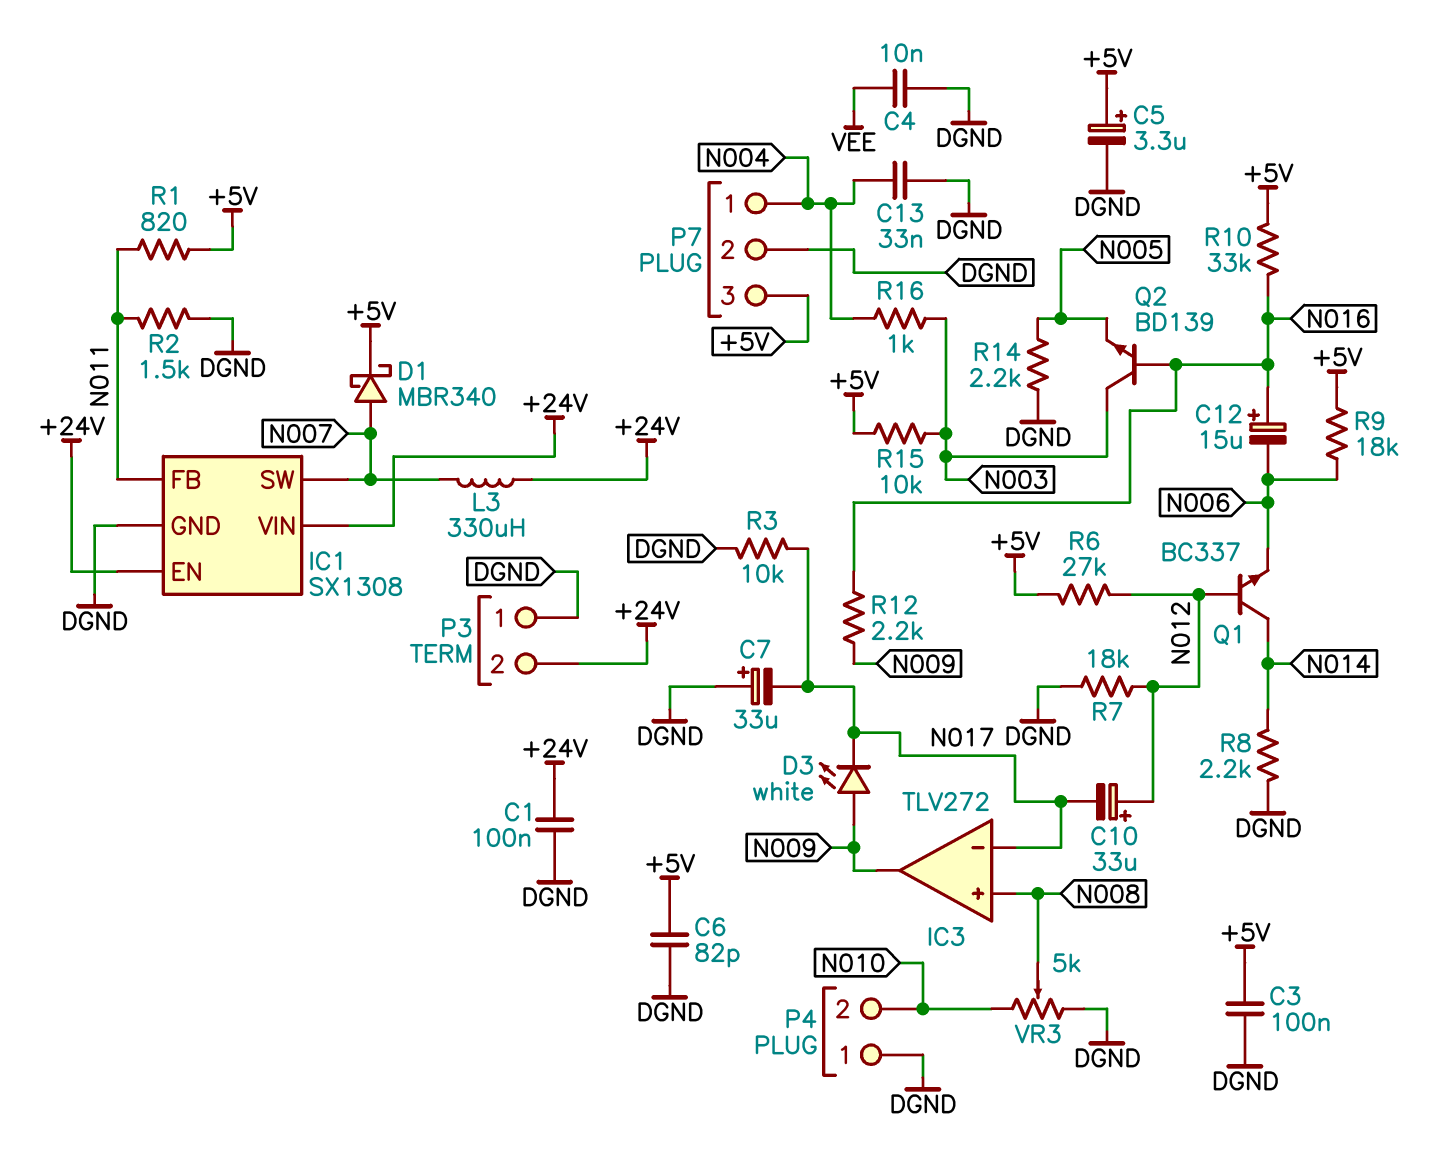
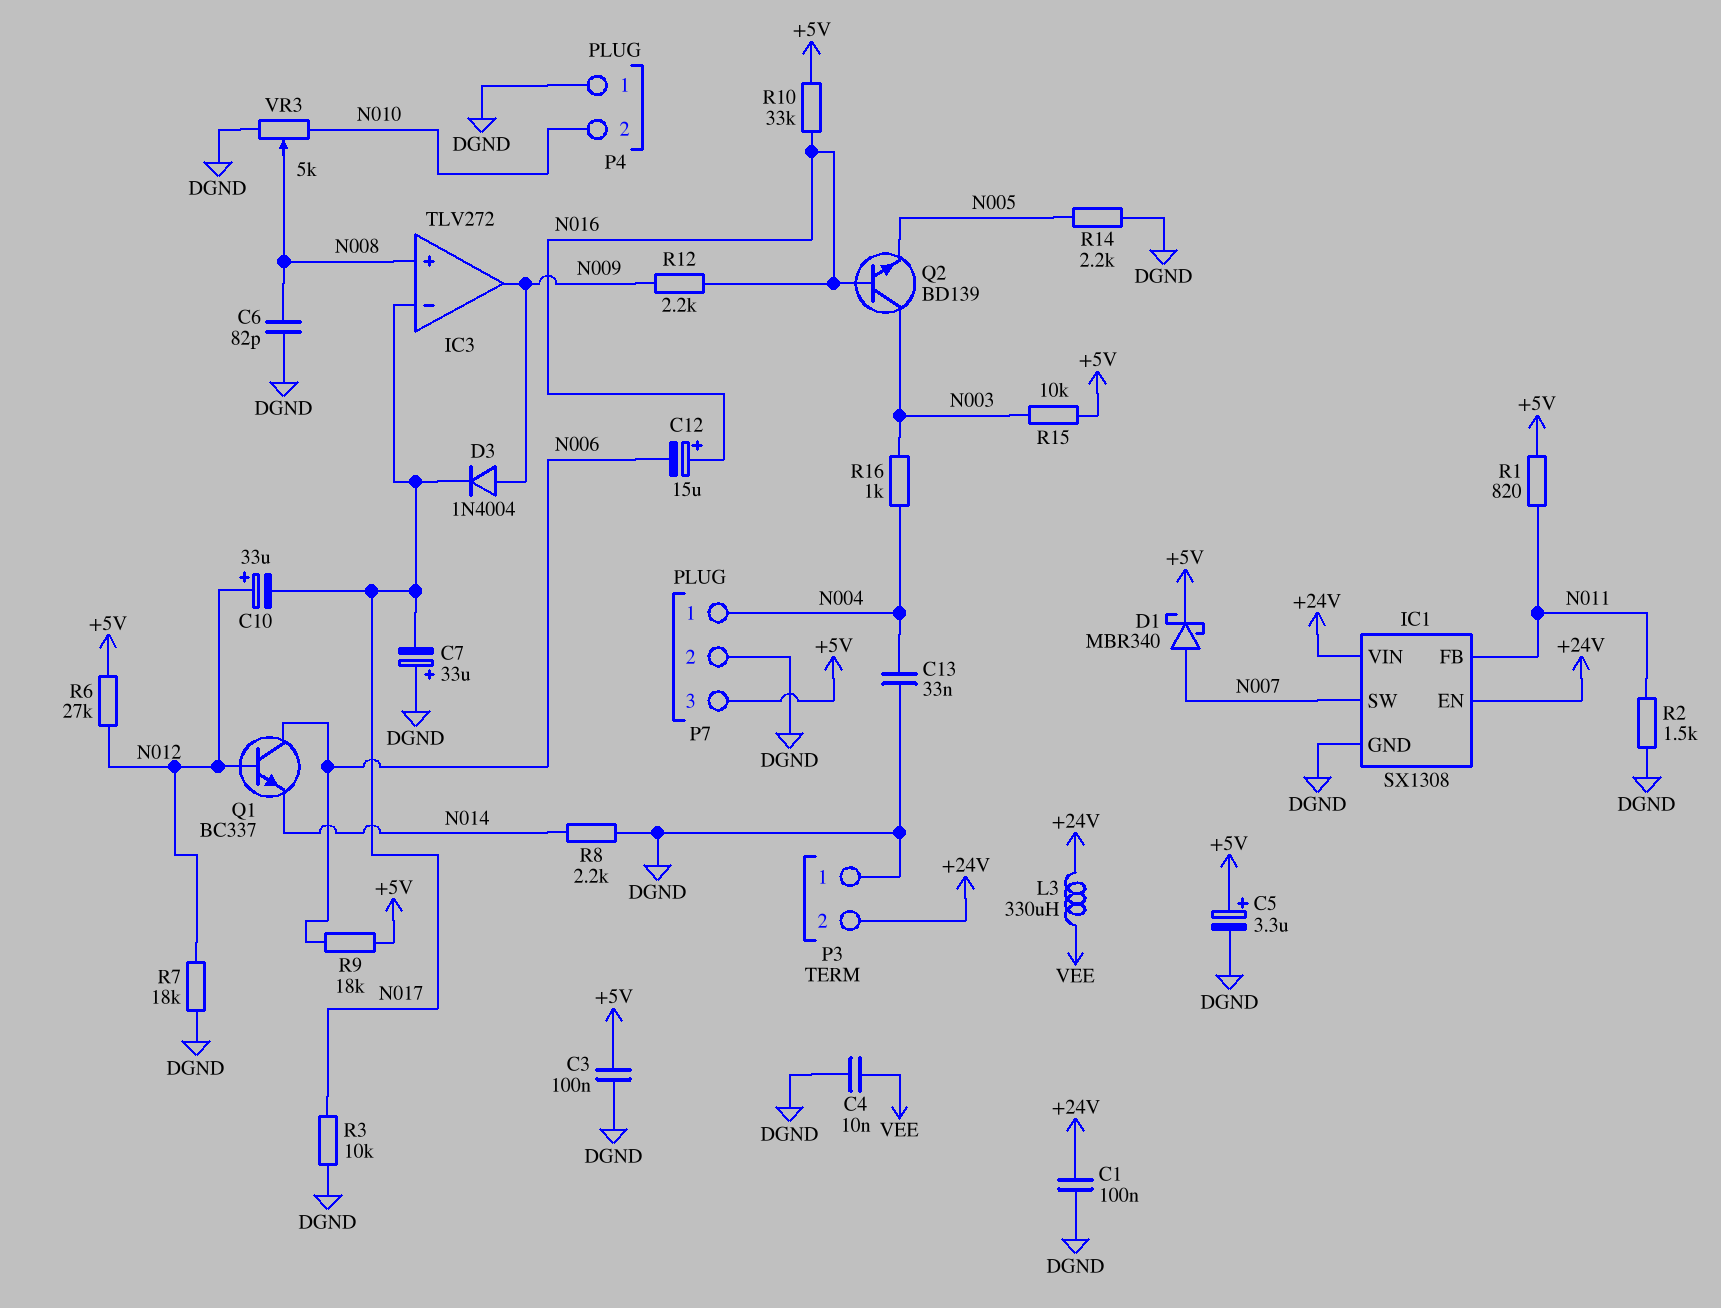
C6: 82pF (+5V, DGND) -> 82pF (DGND, N008)
D3: LED white (A N009, K N017) -> diode 1N4004 (A N009, K N017)
L3: 330uH (+24V, N007) -> 330uH (+24V, VEE)
Q1: NPN BC337 (B N012, C N014, E N006) -> NPN BC337 (B N012, C N006, E N014)

